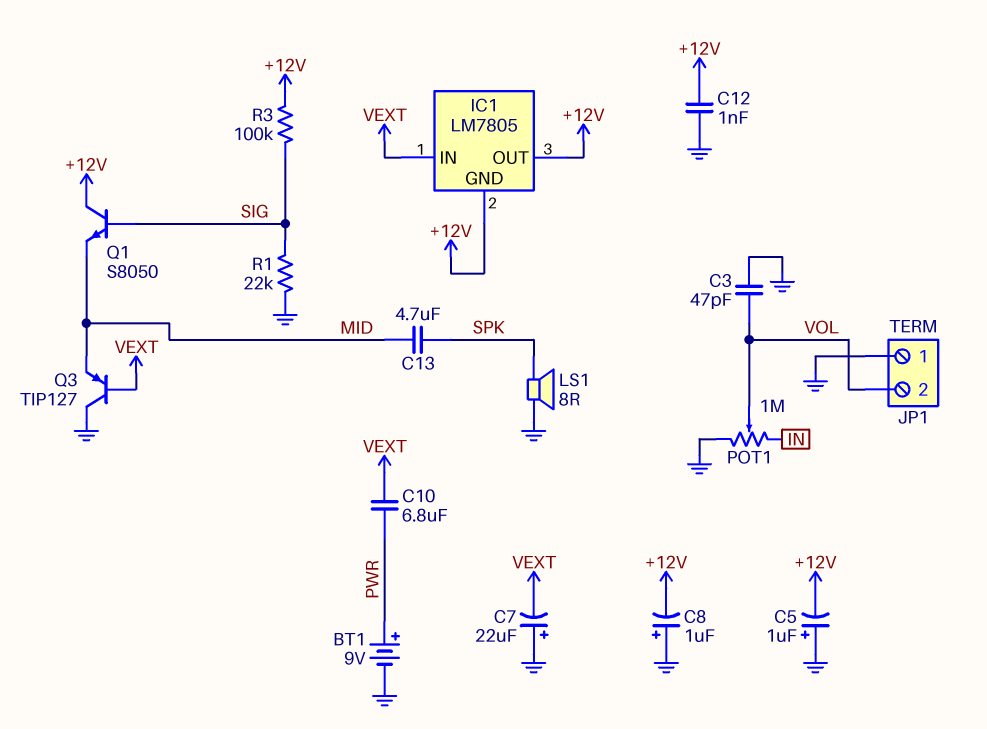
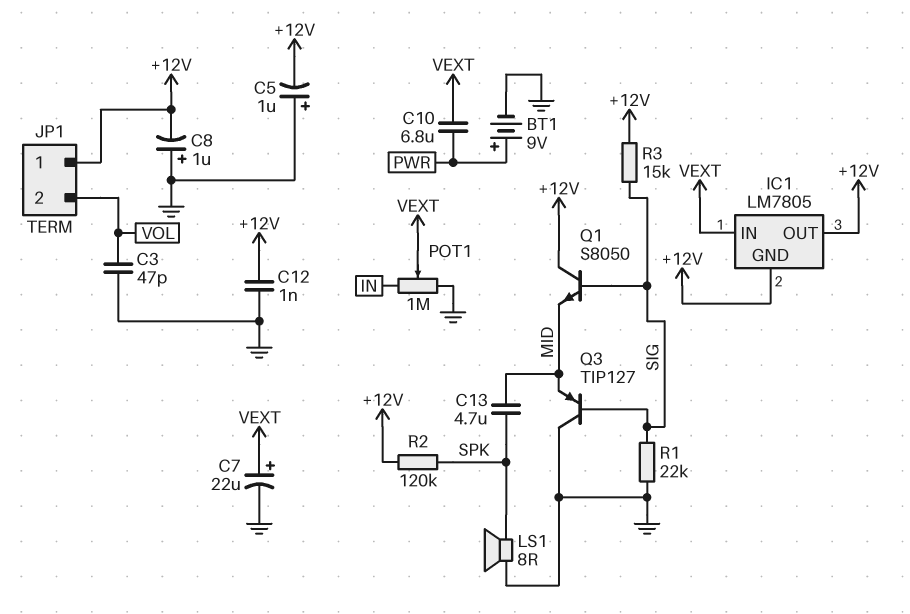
C7: 22uF (plus GND, minus VEXT) -> 22uF (plus VEXT, minus GND)
JP1 pin 1: GND -> +12V
POT1: 1M (GND, IN, wiper VOL) -> 1M (GND, IN, wiper VEXT)
Q3: PNP TIP127 (B VEXT, C GND, E MID) -> PNP TIP127 (B SIG, C GND, E MID)
R2: none -> 120k (+12V, SPK)
R3: 100k (+12V, SIG) -> 15k (+12V, SIG)

